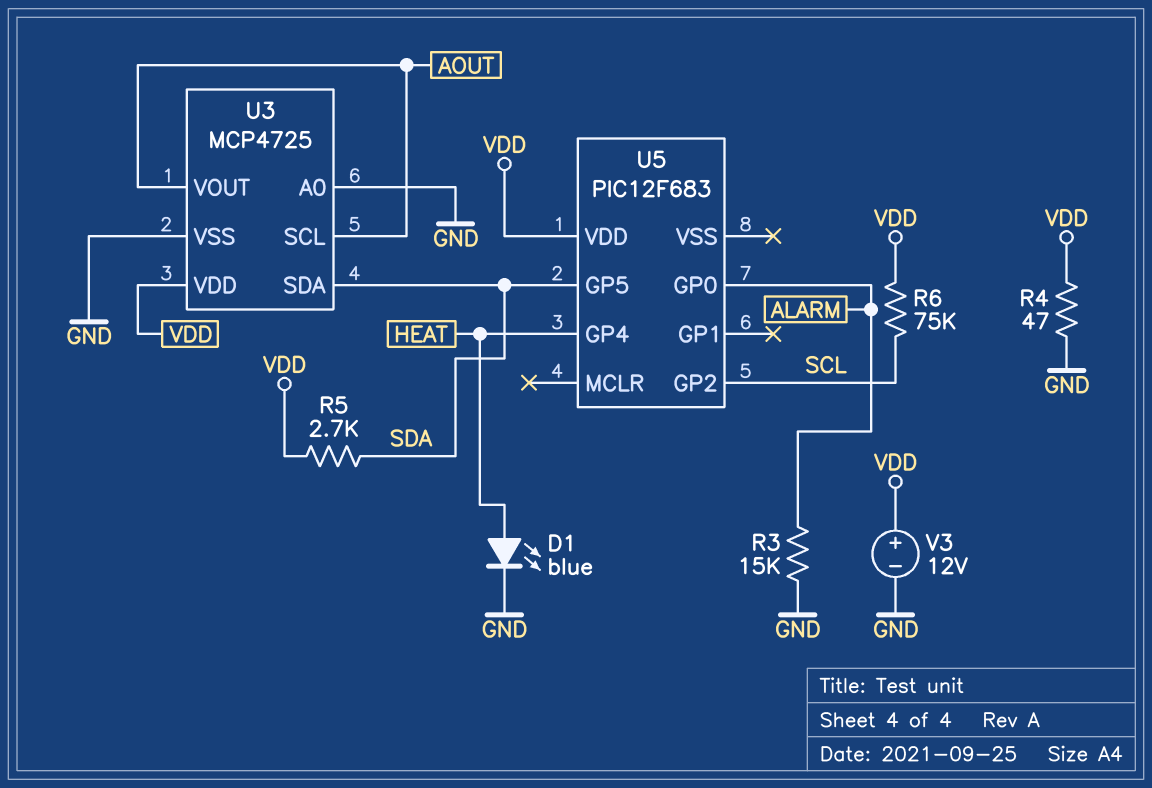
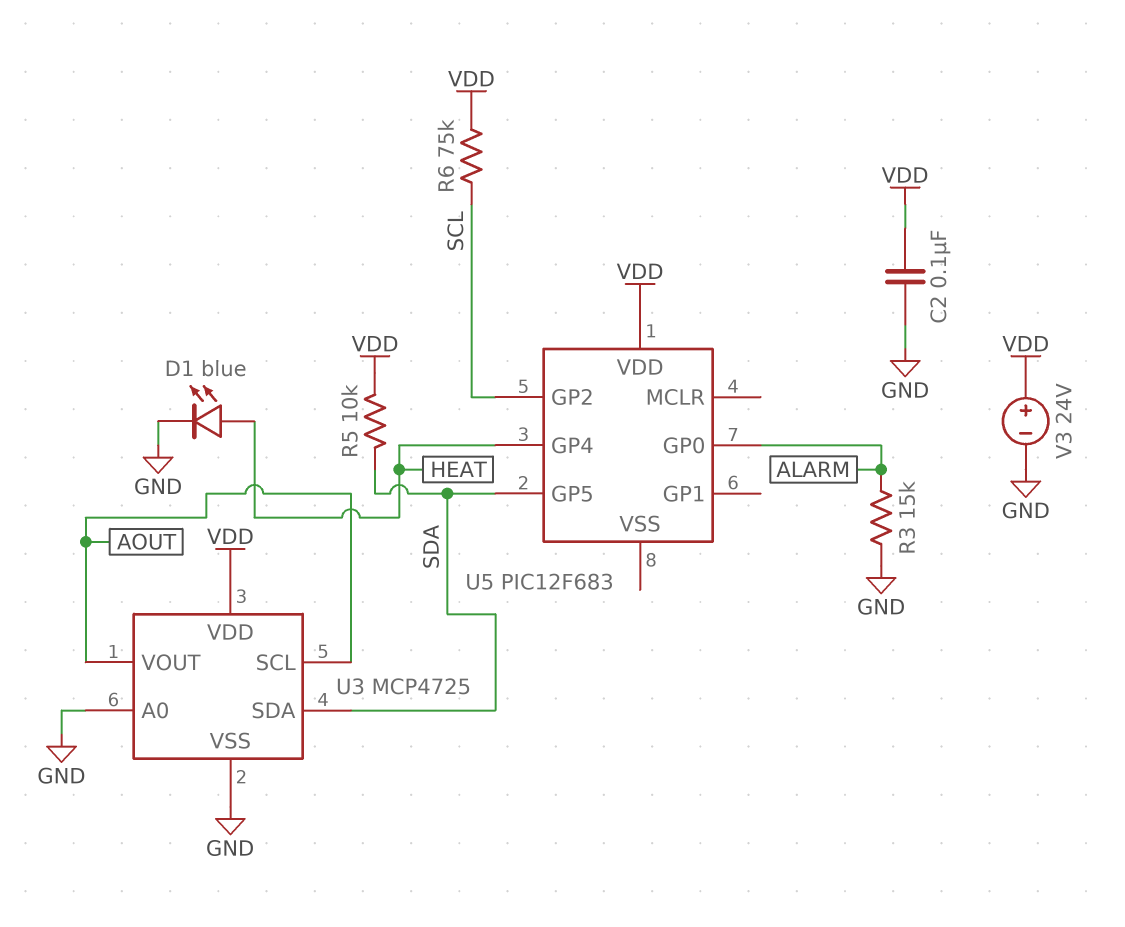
C2: none -> 100nF (GND, VDD)
R4: 47 (GND, VDD) -> none
R5: 2.7k (SDA, VDD) -> 10k (SDA, VDD)
V3: 12V (plus VDD, minus GND) -> 24V (plus VDD, minus GND)

